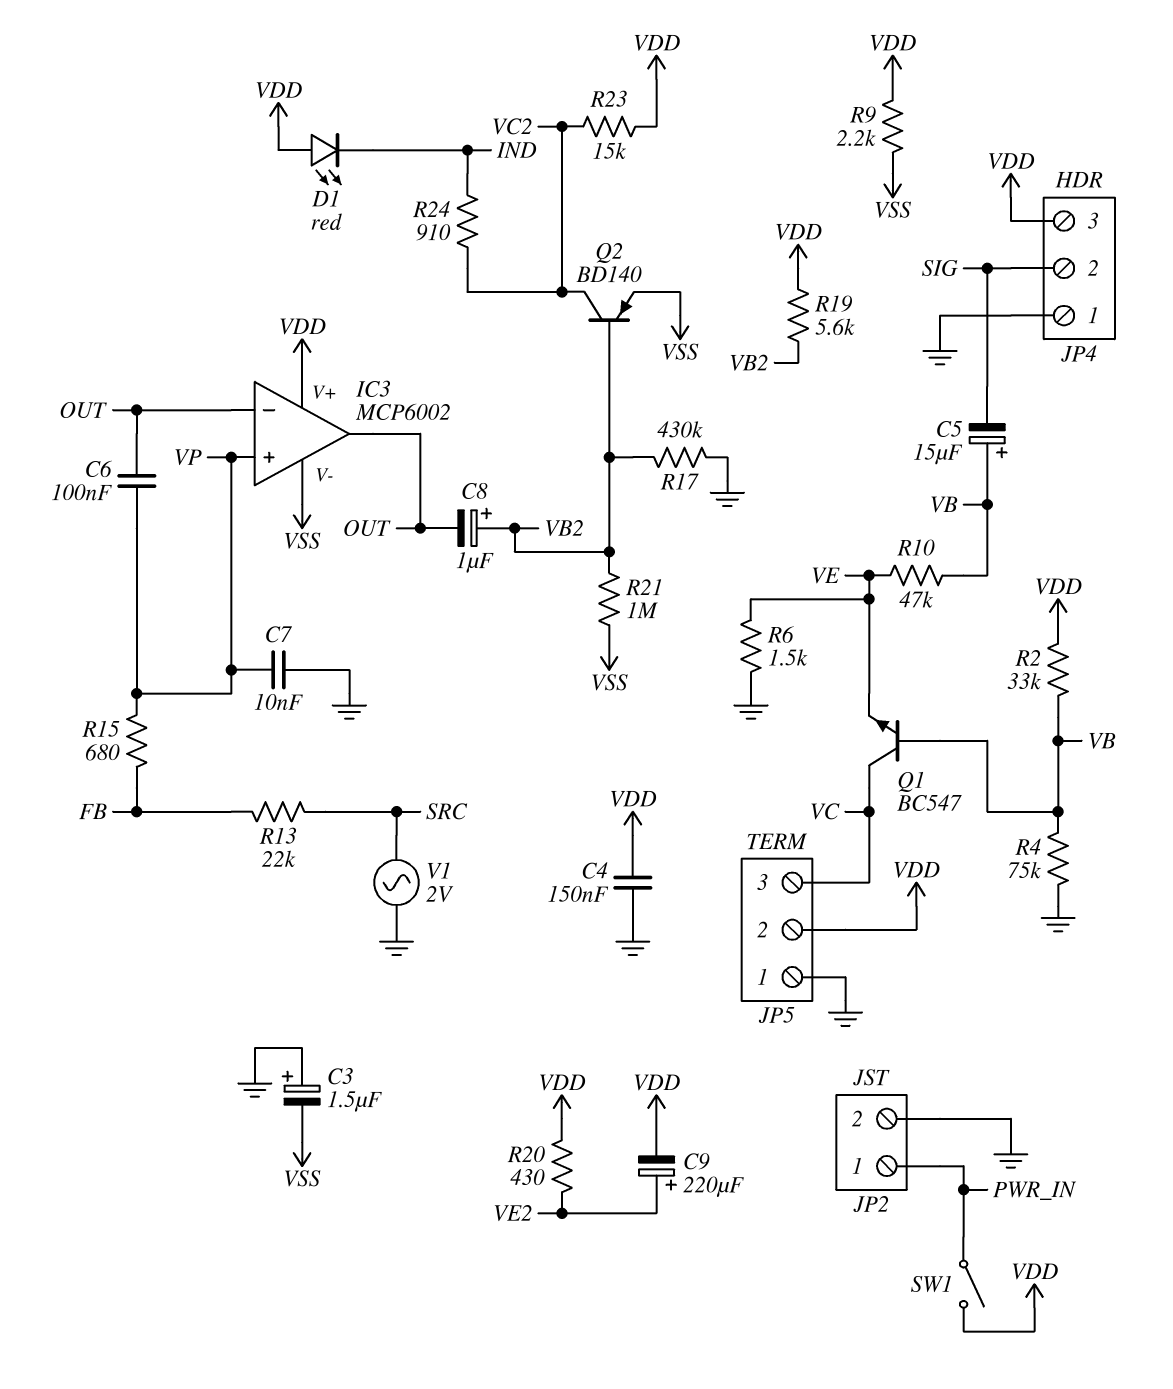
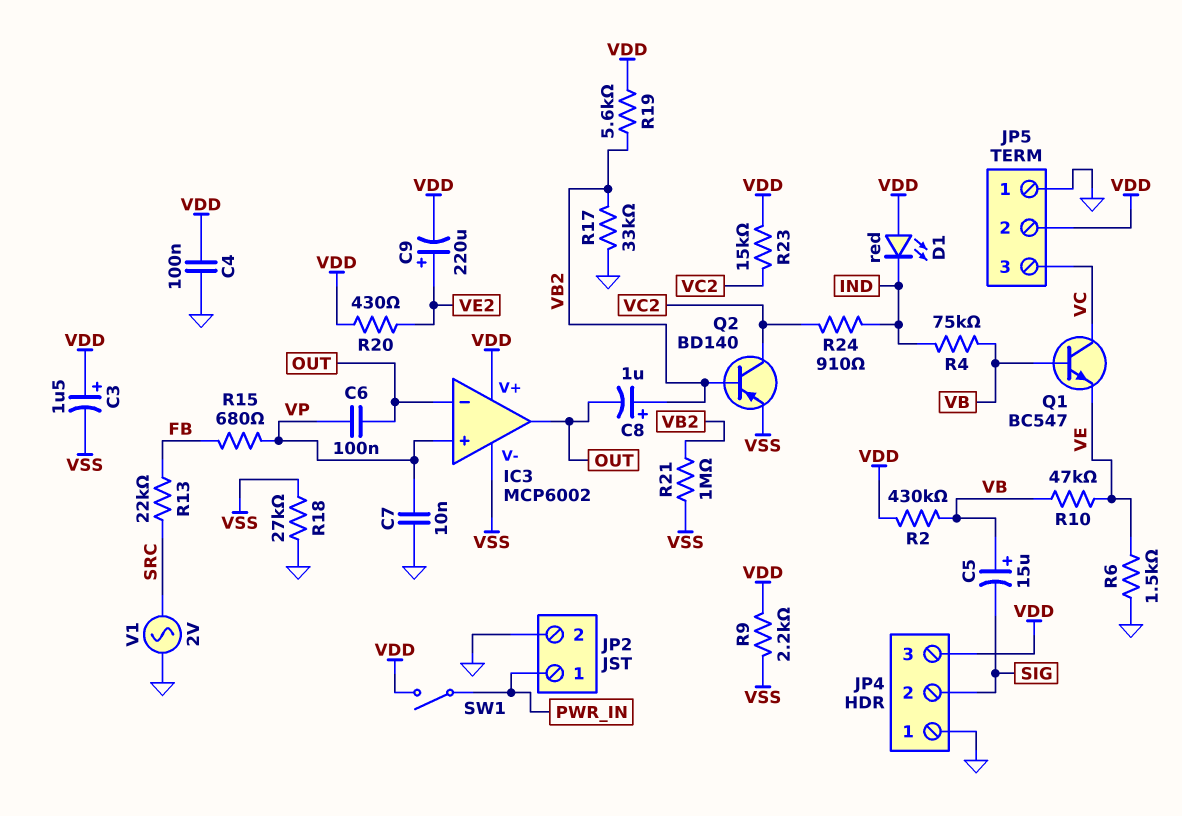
C3: 1.5uF (plus GND, minus VSS) -> 1.5uF (plus VDD, minus VSS)
C4: 150nF (GND, VDD) -> 100nF (GND, VDD)
R2: 33k (VB, VDD) -> 430k (VB, VDD)
R4: 75k (GND, VB) -> 75k (IND, VB)
R17: 430k (GND, VB2) -> 33k (GND, VB2)
R18: none -> 27k (GND, VSS)

